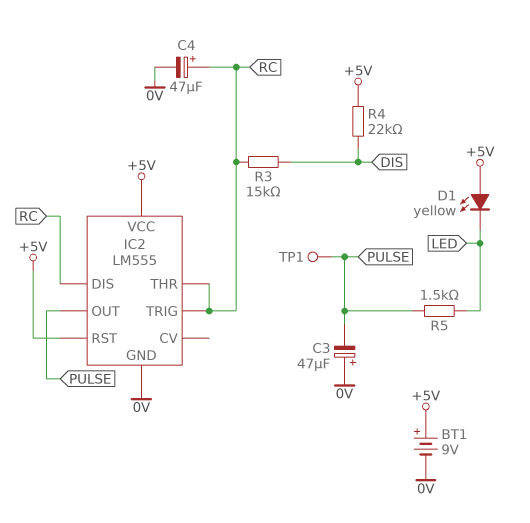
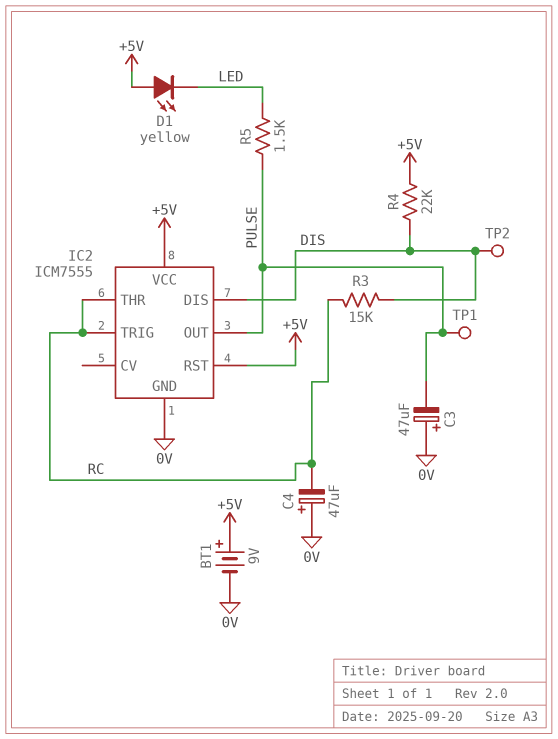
C4: 47uF (plus RC, minus 0V) -> 47uF (plus 0V, minus RC)
IC2: LM555 -> ICM7555
IC2 pin DIS: RC -> DIS
TP2: none -> test point (DIS)

